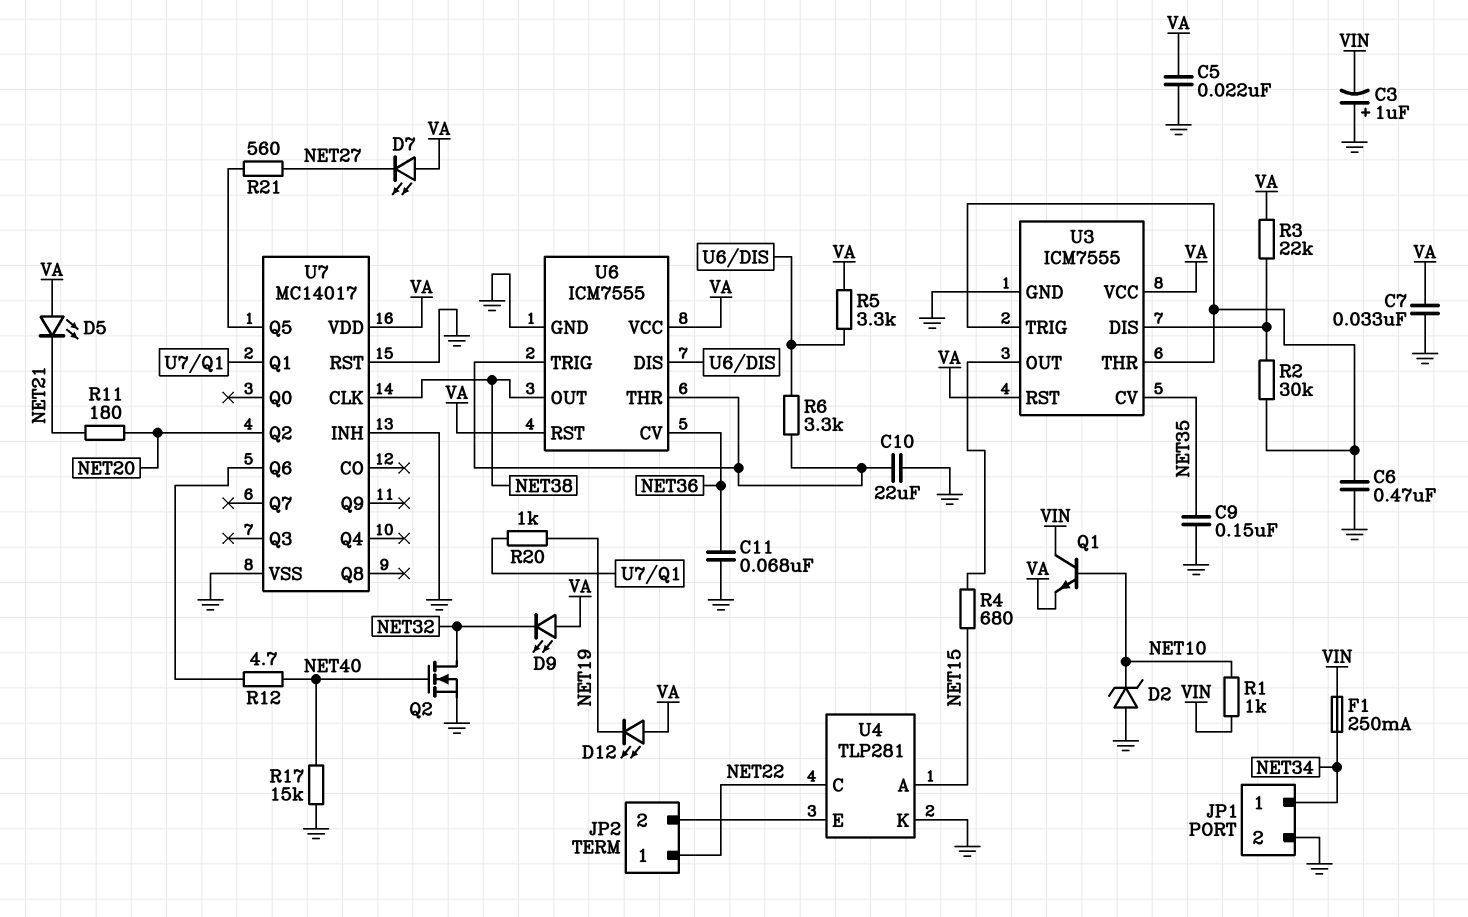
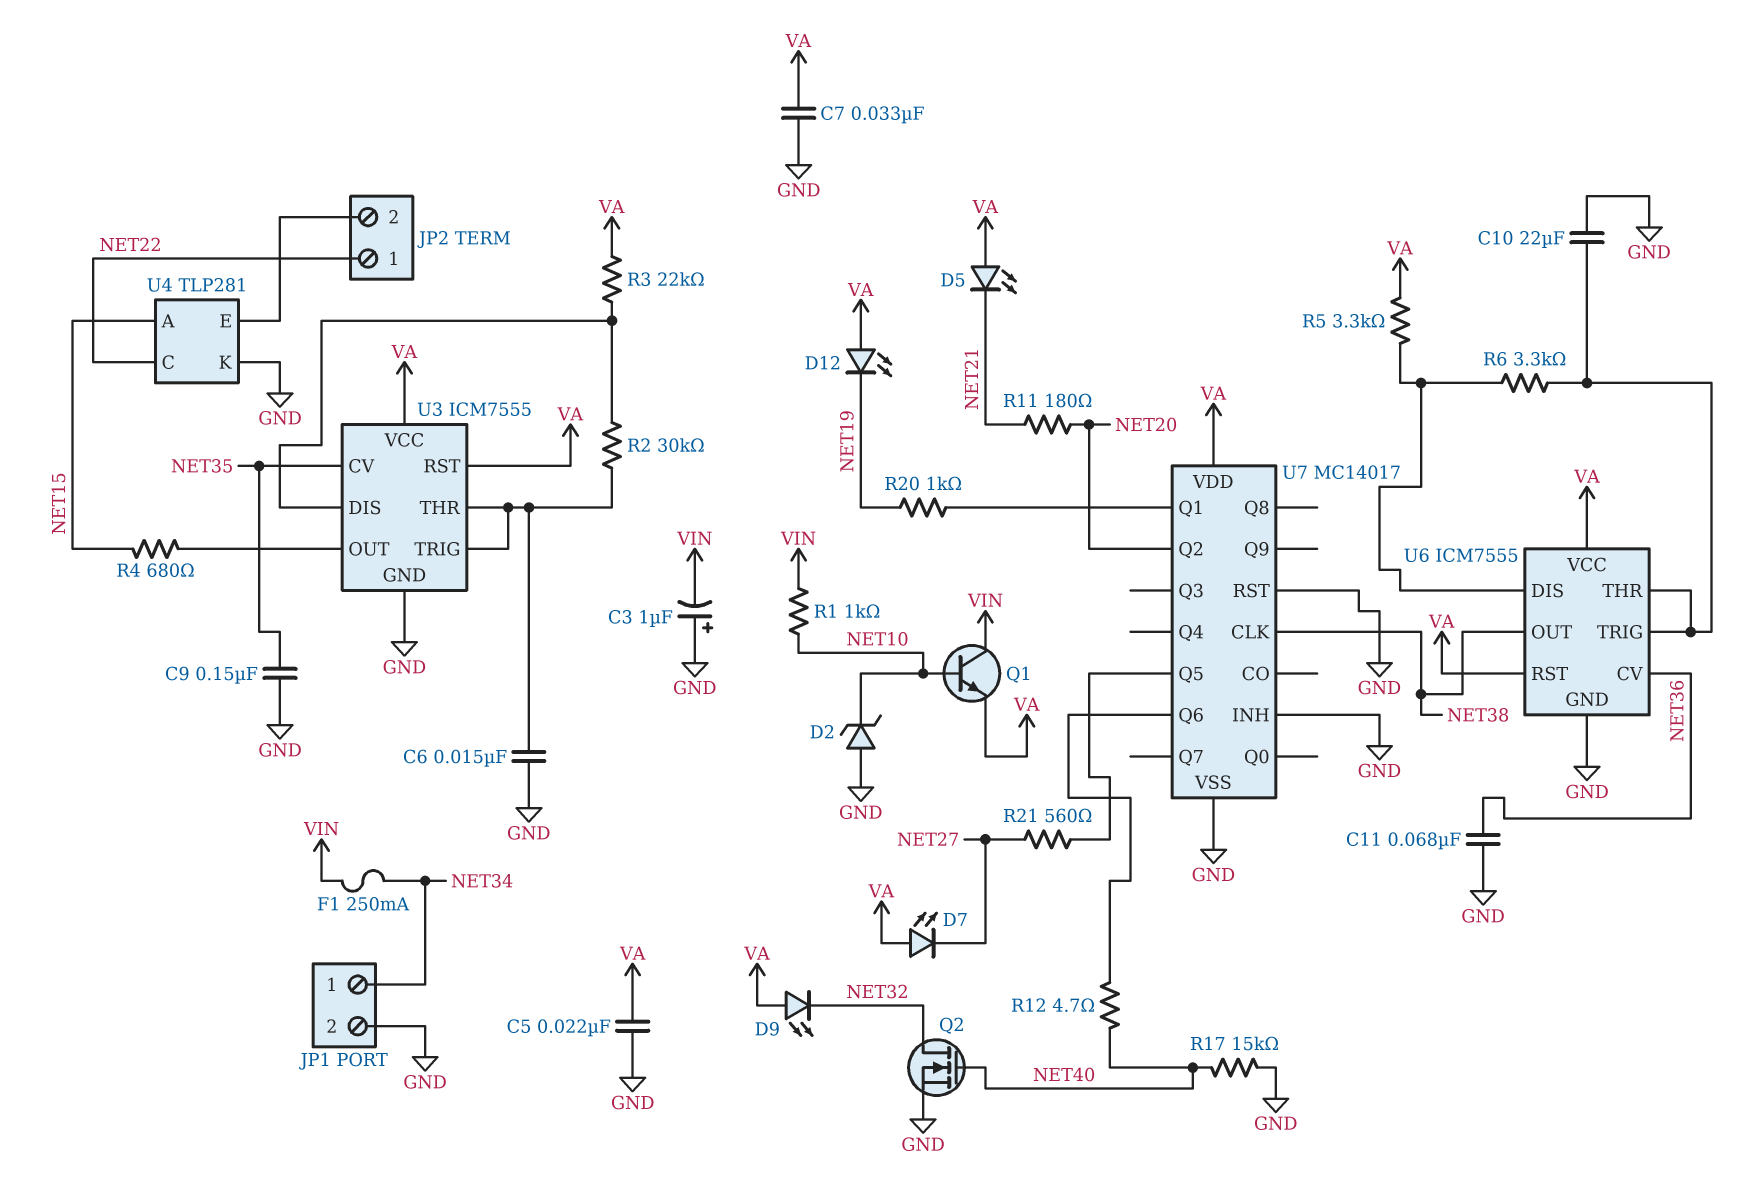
C6: 470nF (GND, U3/THR) -> 15nF (GND, U3/THR)

